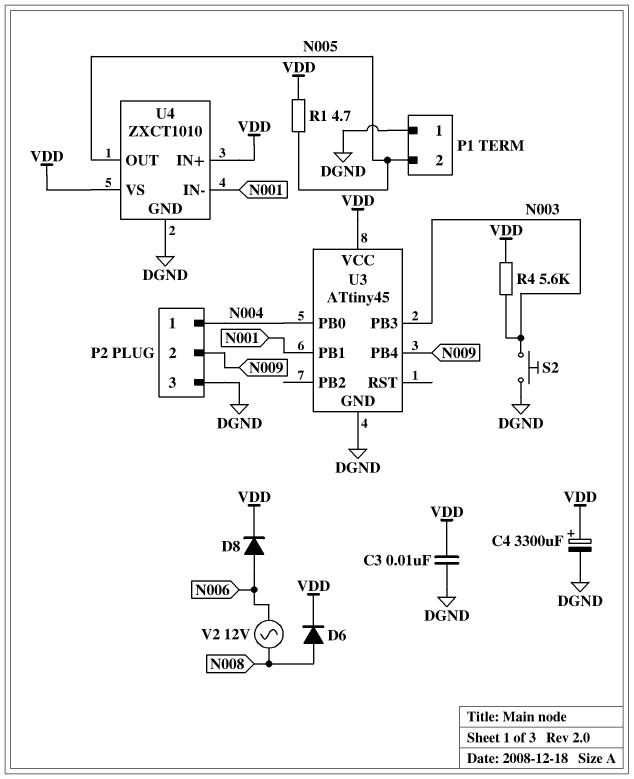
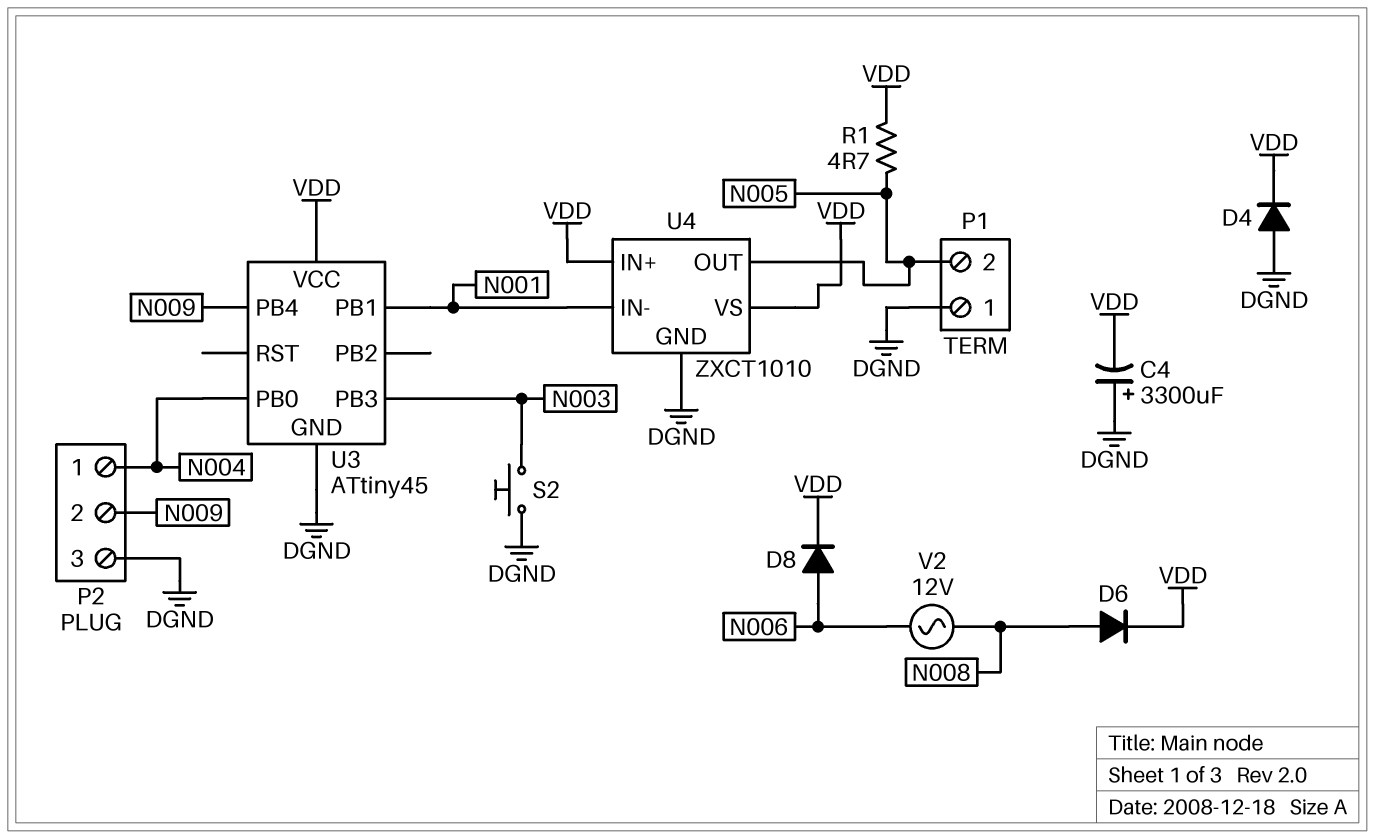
C3: 10nF (DGND, VDD) -> none
C4: 3300uF (plus VDD, minus DGND) -> 3300uF (plus DGND, minus VDD)
D4: none -> diode (A DGND, K VDD)
R4: 5.6k (N003, VDD) -> none

